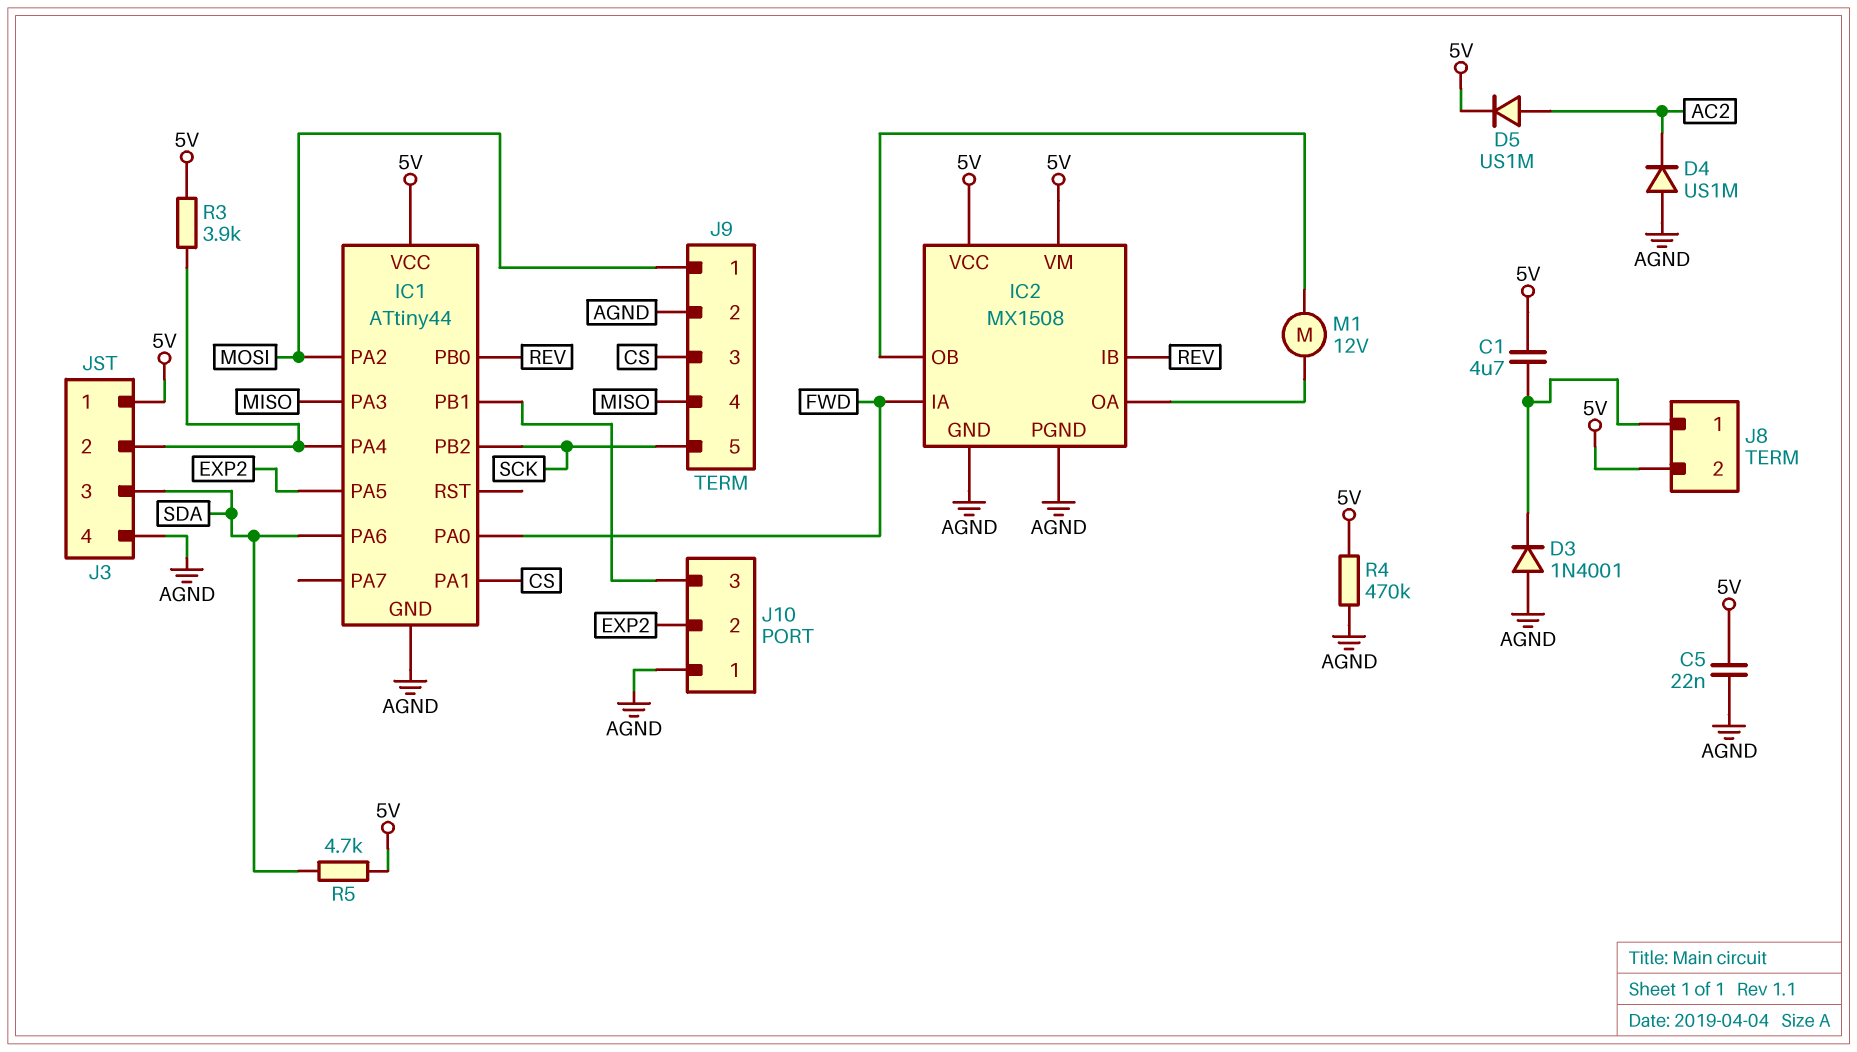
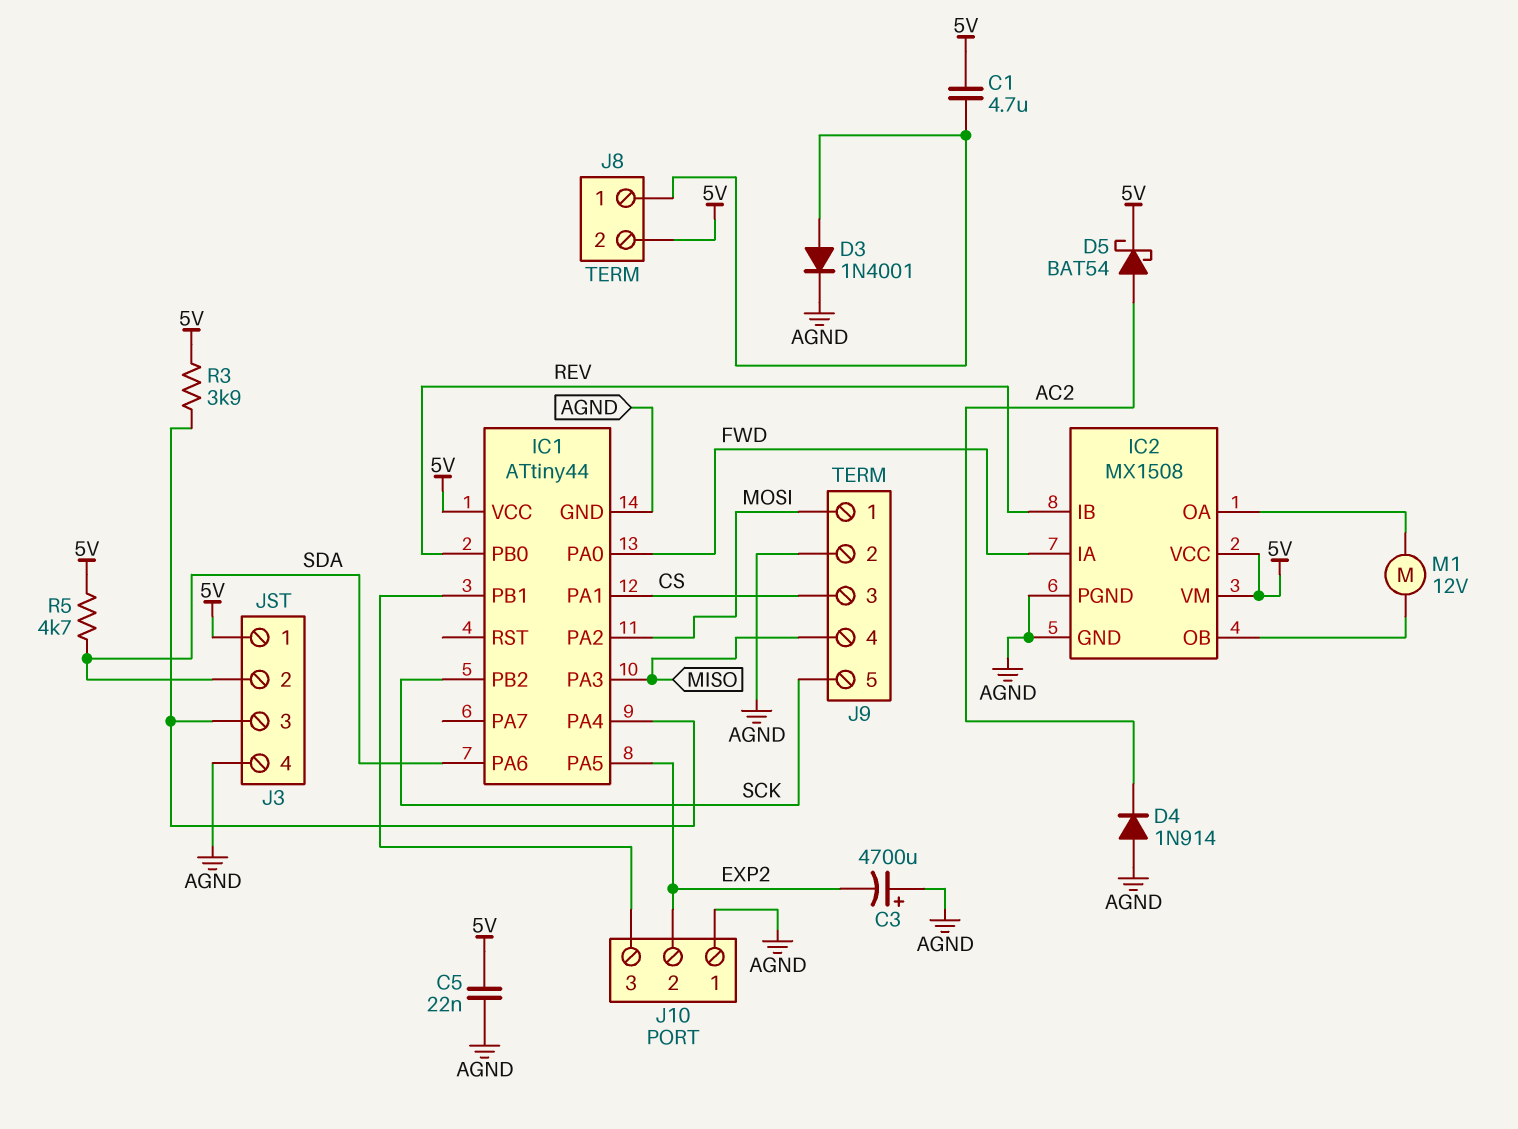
C3: none -> 4700uF (plus AGND, minus EXP2)
D3: diode 1N4001 (A AGND, K J8/1) -> diode 1N4001 (A J8/1, K AGND)
D4: diode US1M (A AGND, K AC2) -> diode 1N914 (A AGND, K AC2)
D5: diode US1M (A AC2, K 5V) -> schottky BAT54 (A AC2, K 5V)
J3 pin 2: IC1/PA4 -> SDA
J3 pin 3: SDA -> IC1/PA4
R4: 470k (5V, AGND) -> none

